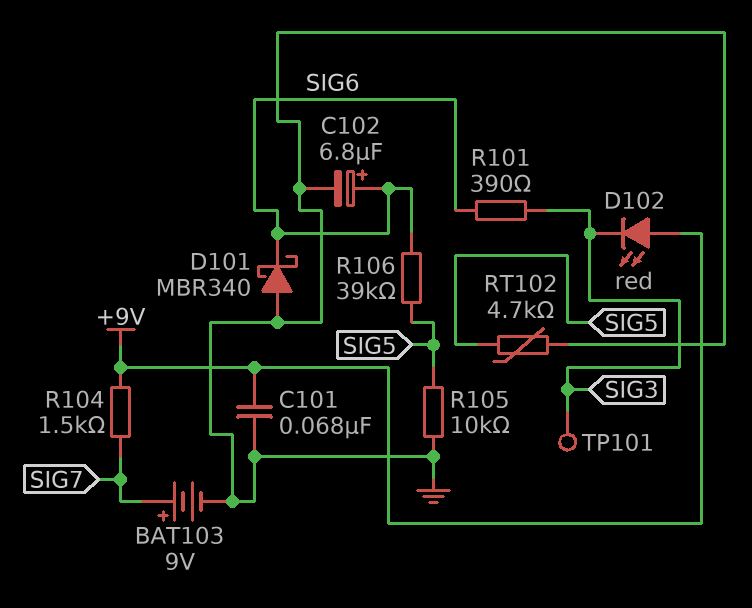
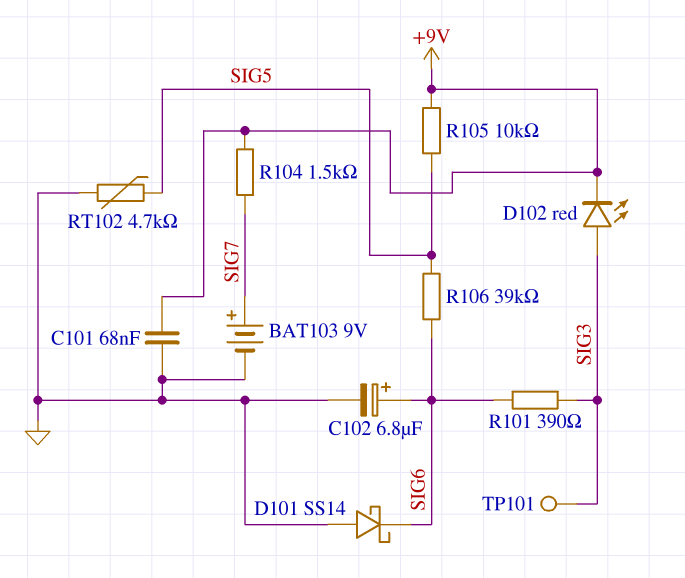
D101: schottky MBR340 (A GND, K SIG6) -> schottky SS14 (A GND, K SIG6)
D102: LED red (A +9V, K SIG3) -> LED red (A SIG3, K +9V)
R105: 10k (GND, SIG5) -> 10k (+9V, SIG5)

